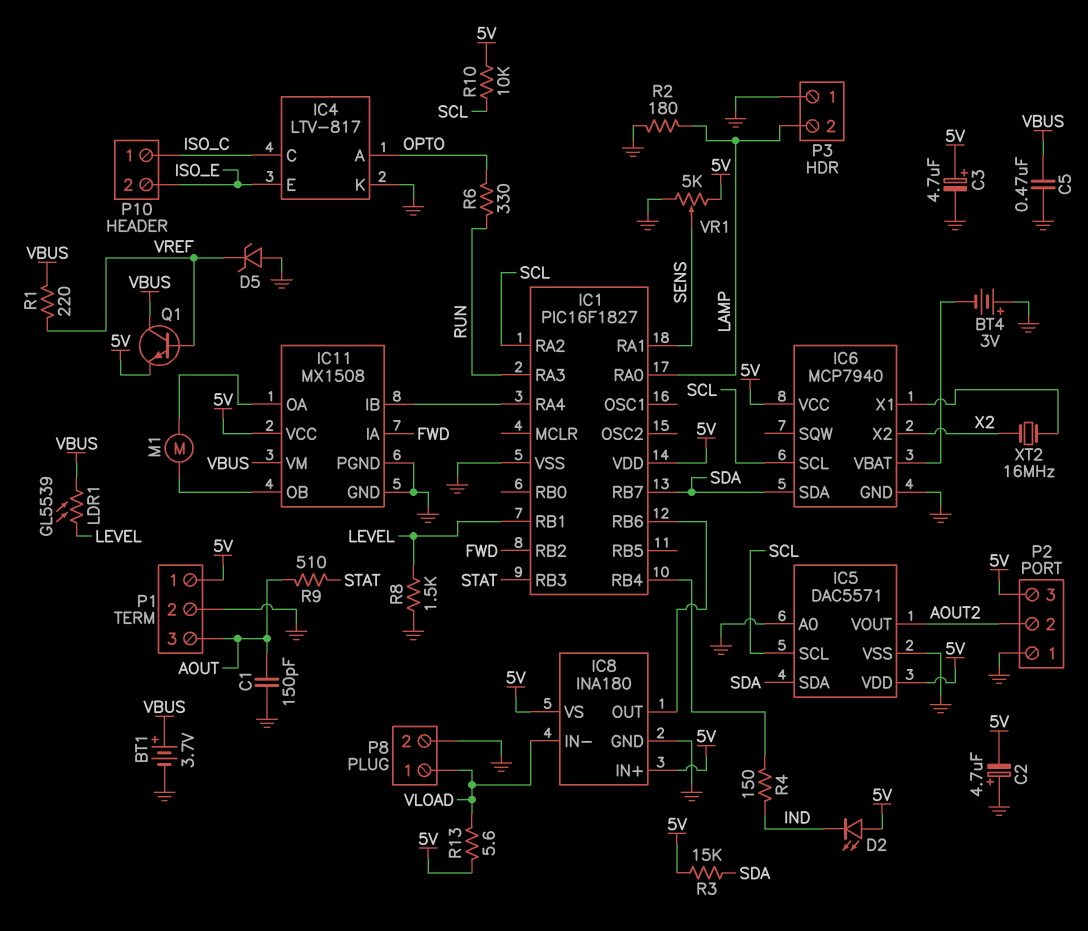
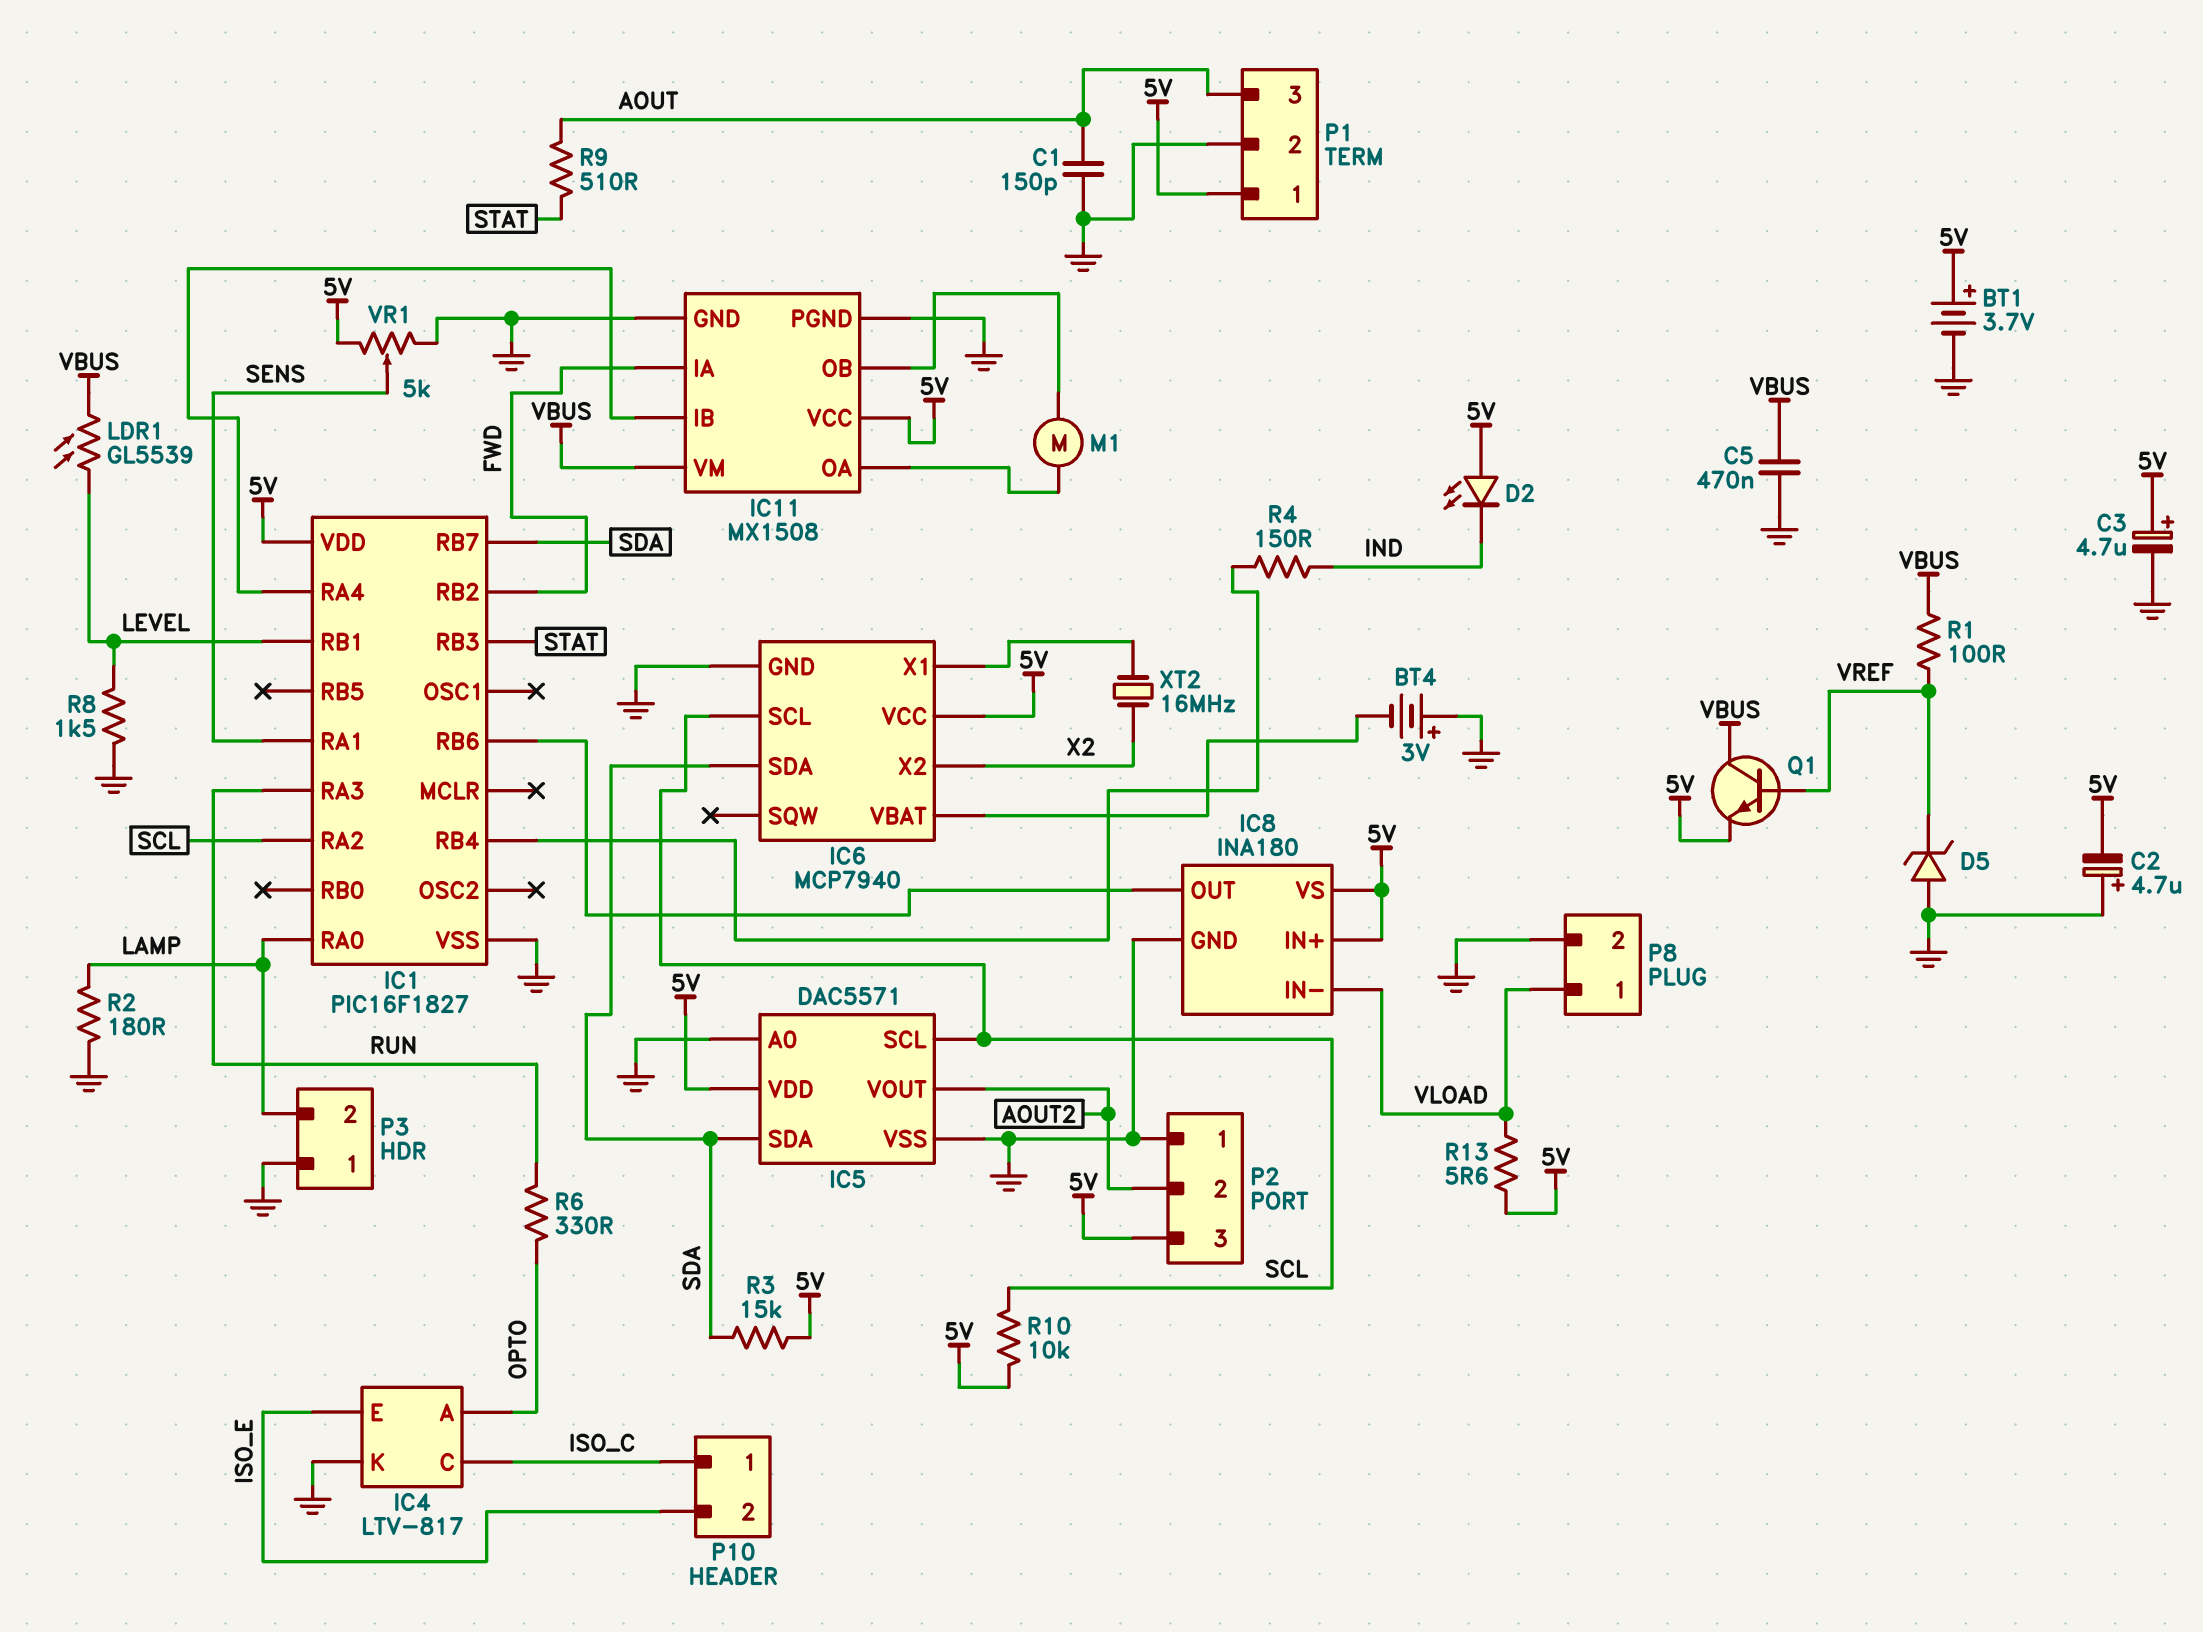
BT1: 3.7V (plus VBUS, minus GND) -> 3.7V (plus 5V, minus GND)
R1: 220 (VBUS, VREF) -> 100 (VBUS, VREF)

